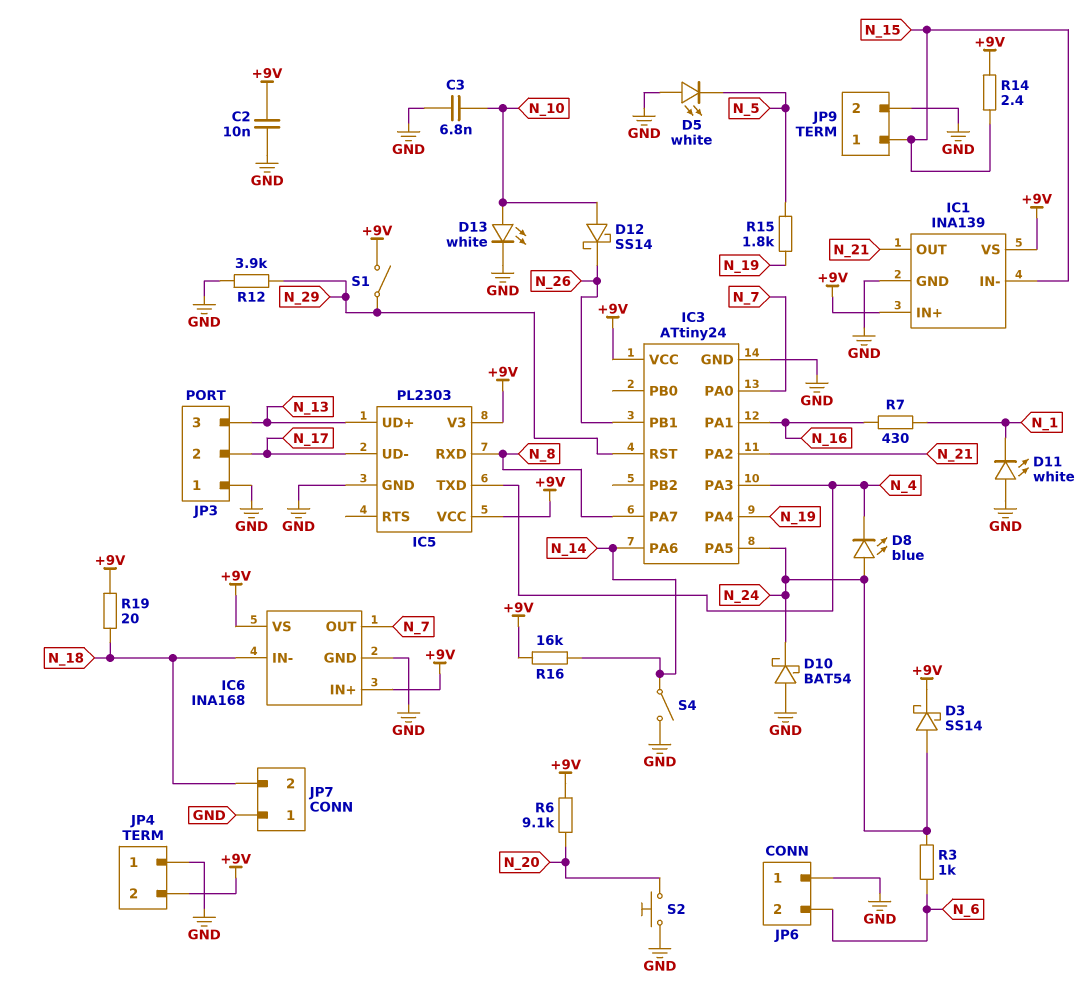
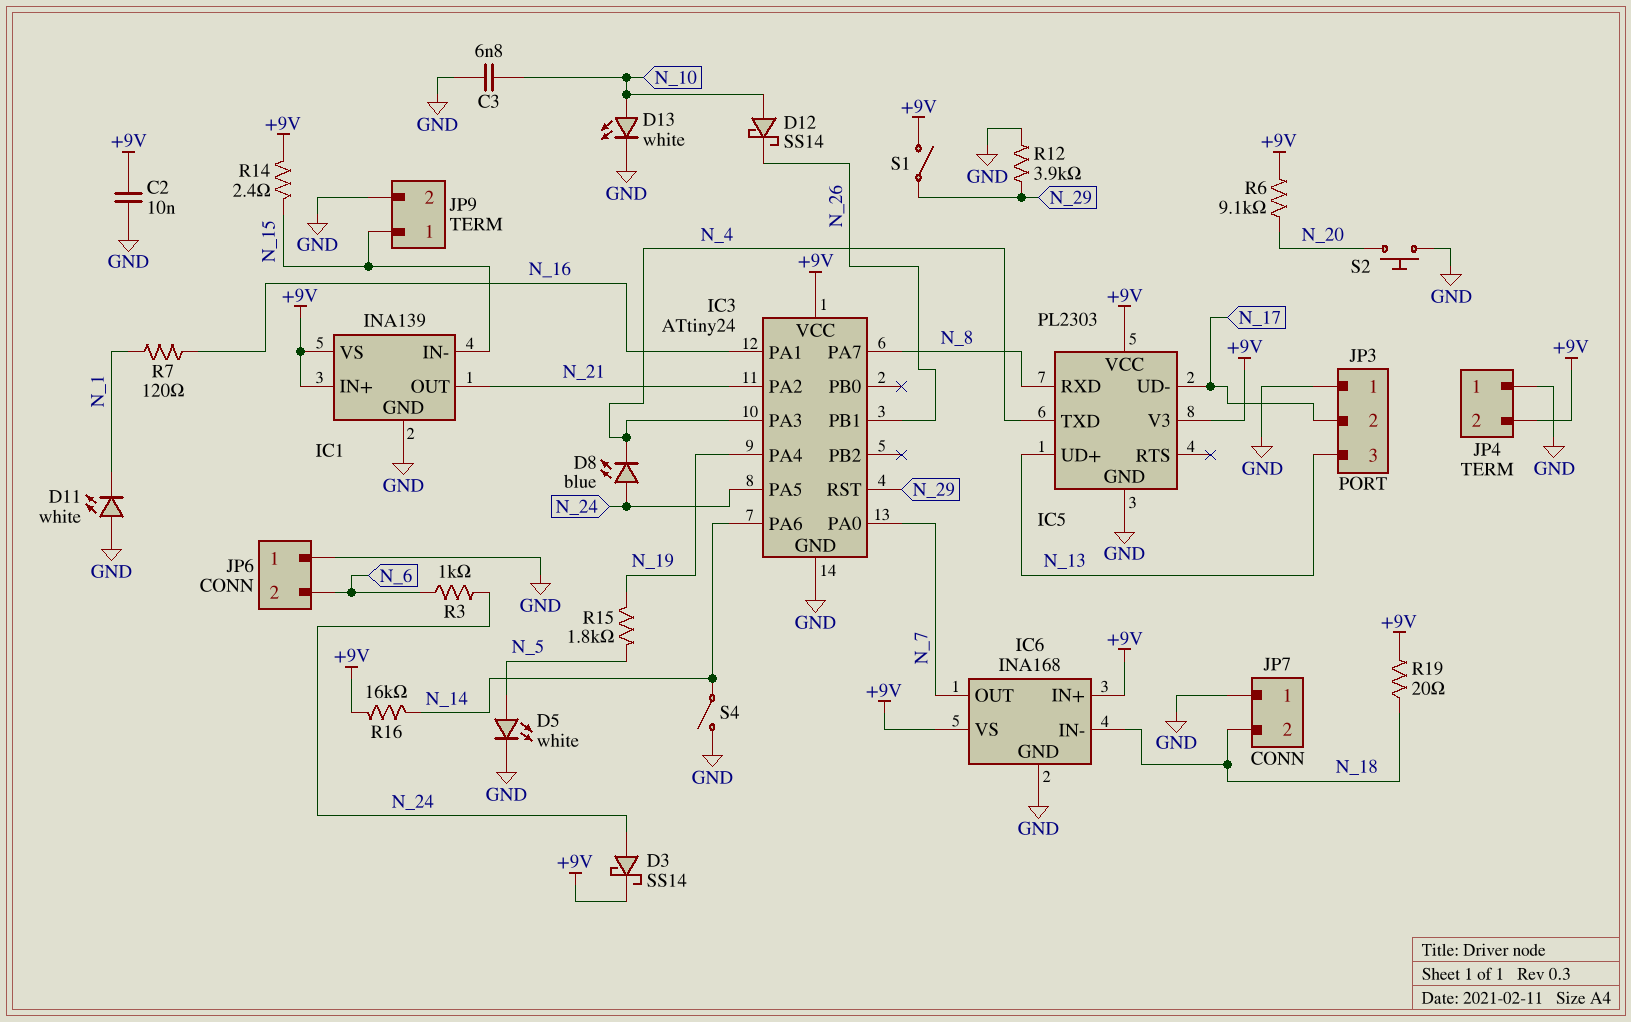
D5: LED white (A GND, K N_5) -> LED white (A N_5, K GND)
D10: schottky BAT54 (A GND, K N_24) -> none
R7: 430 (N_1, N_16) -> 120 (N_1, N_16)

